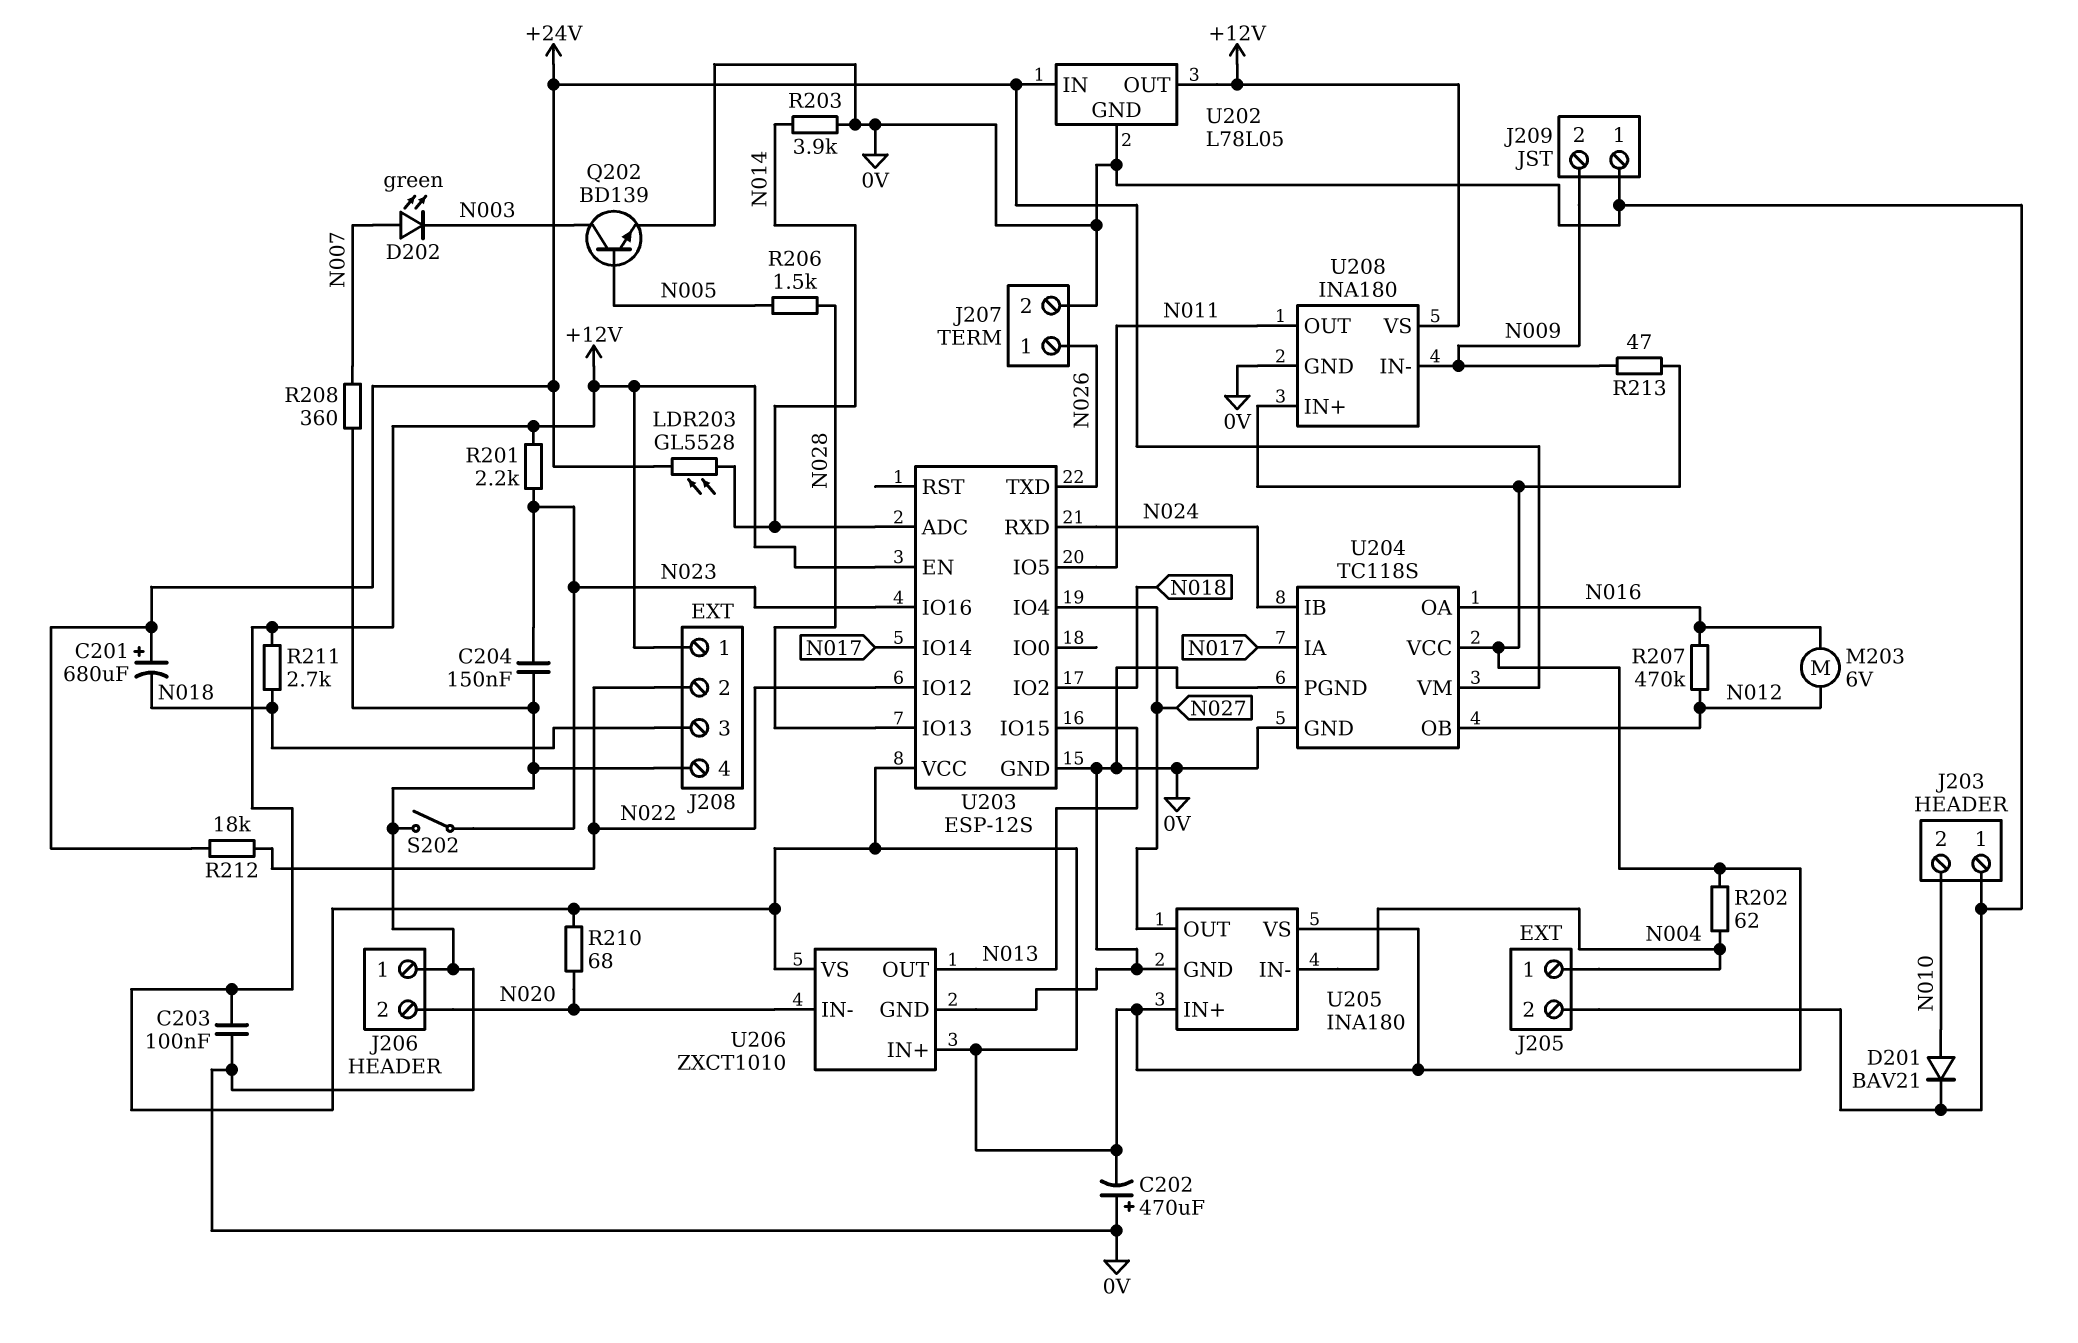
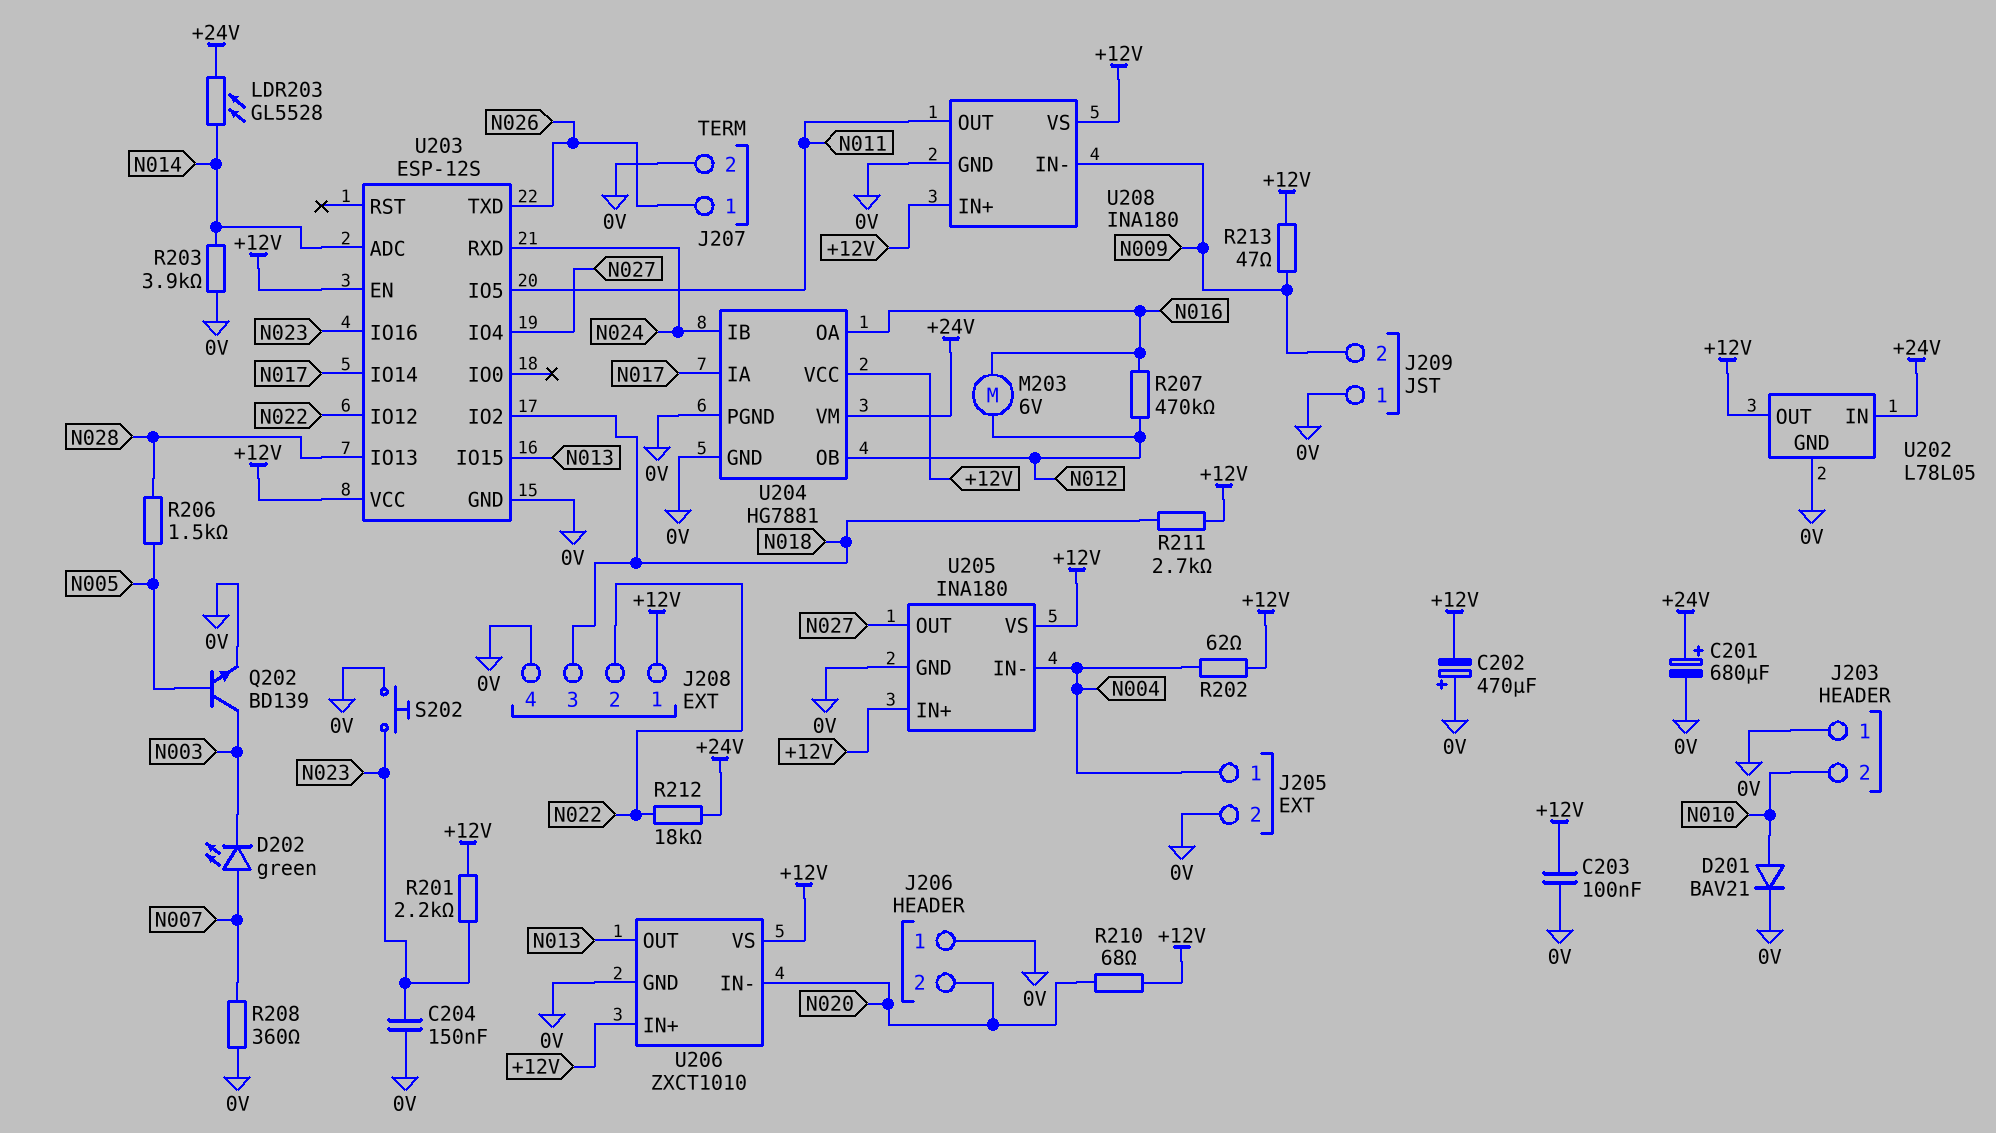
C201: 680uF (plus +24V, minus N018) -> 680uF (plus +24V, minus 0V)
S202: switch (0V, N023) -> button (0V, N023)
U204: TC118S -> HG7881

